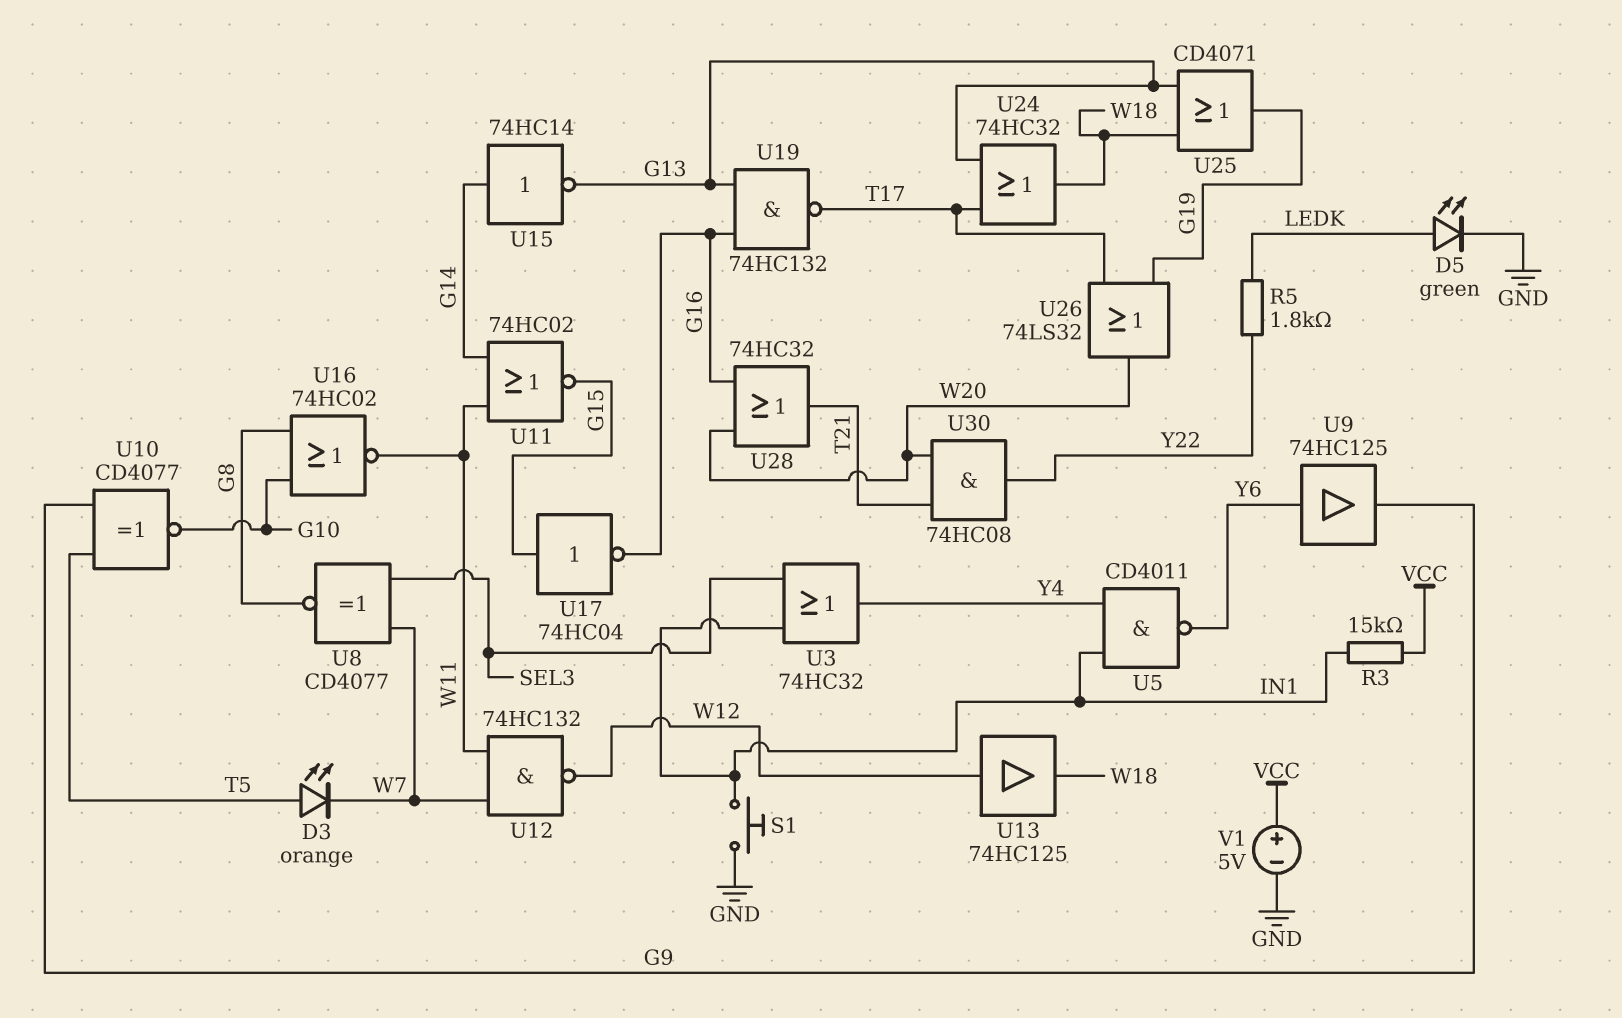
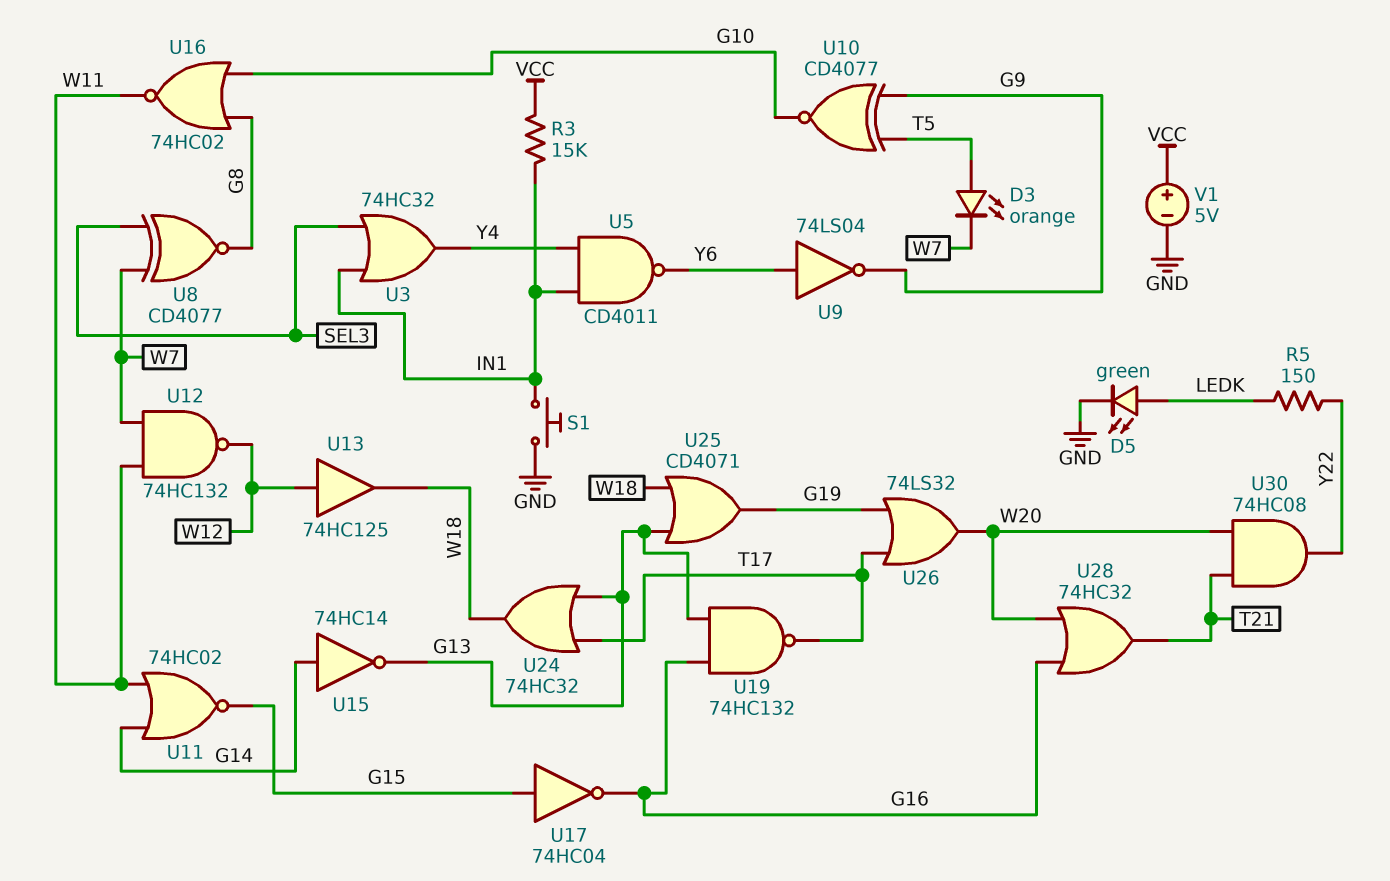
R5: 1.8k (LEDK, Y22) -> 150 (LEDK, Y22)
U9: buffer 74HC125 (in Y6, out G9) -> NOT 74LS04 (in Y6, out G9)

